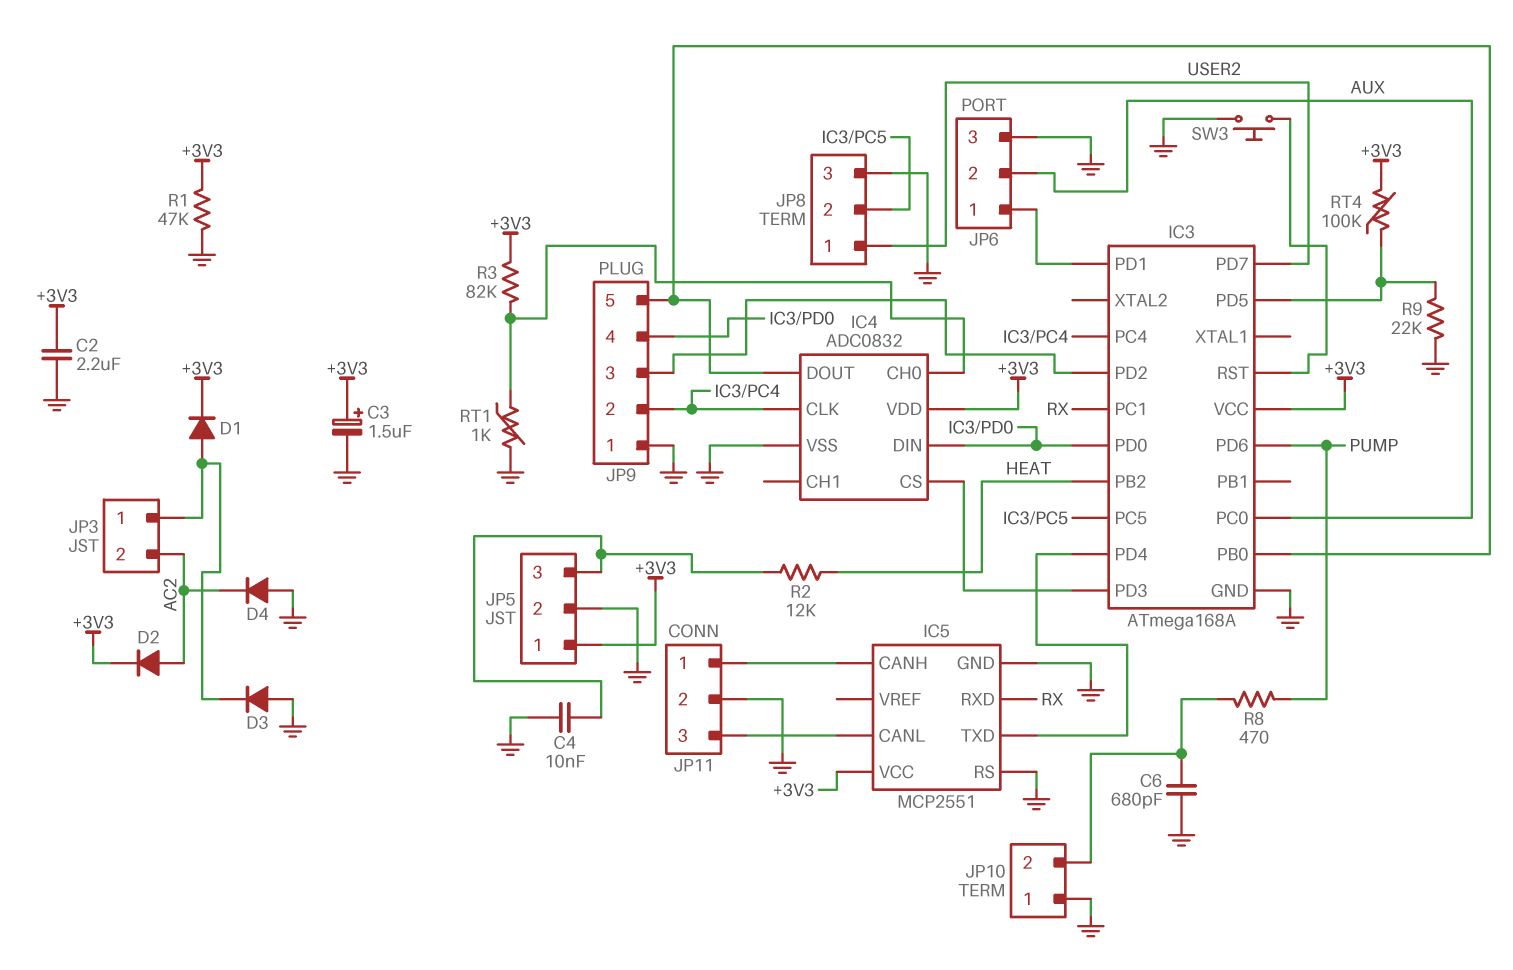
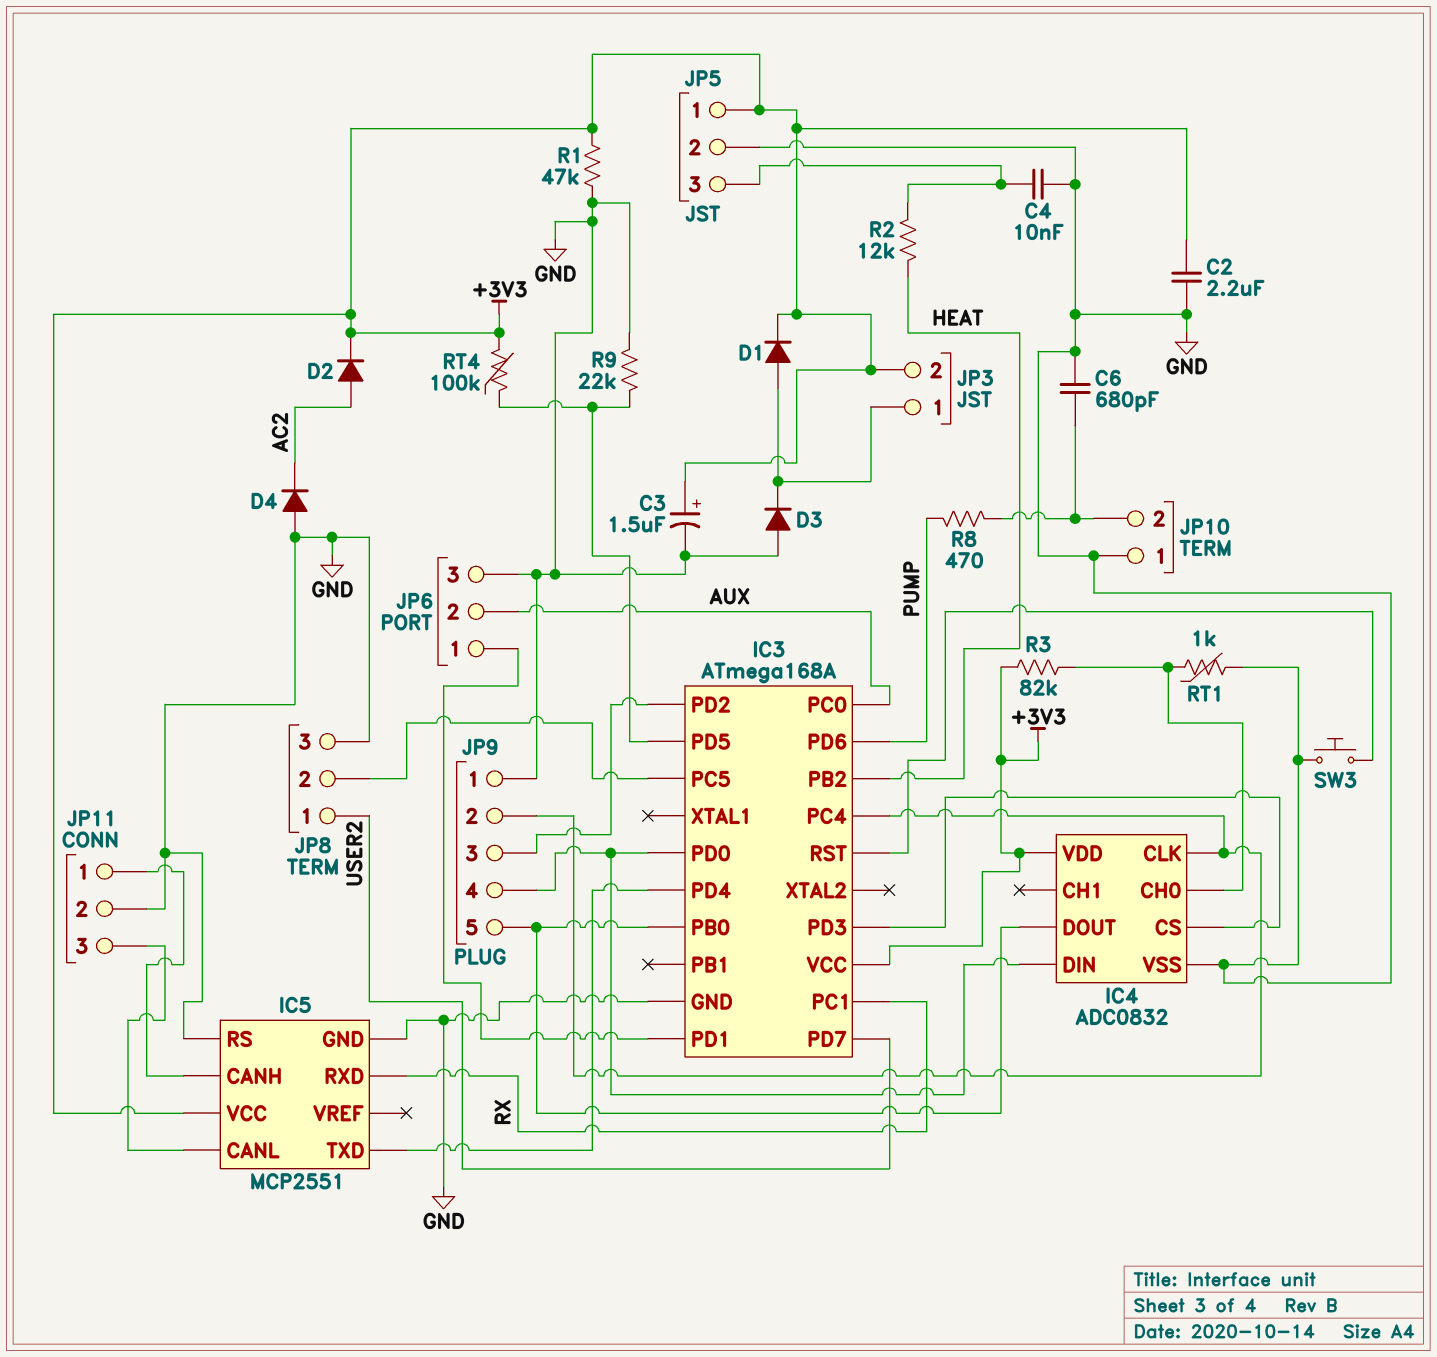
JP3 pin 2: AC2 -> +3V3

